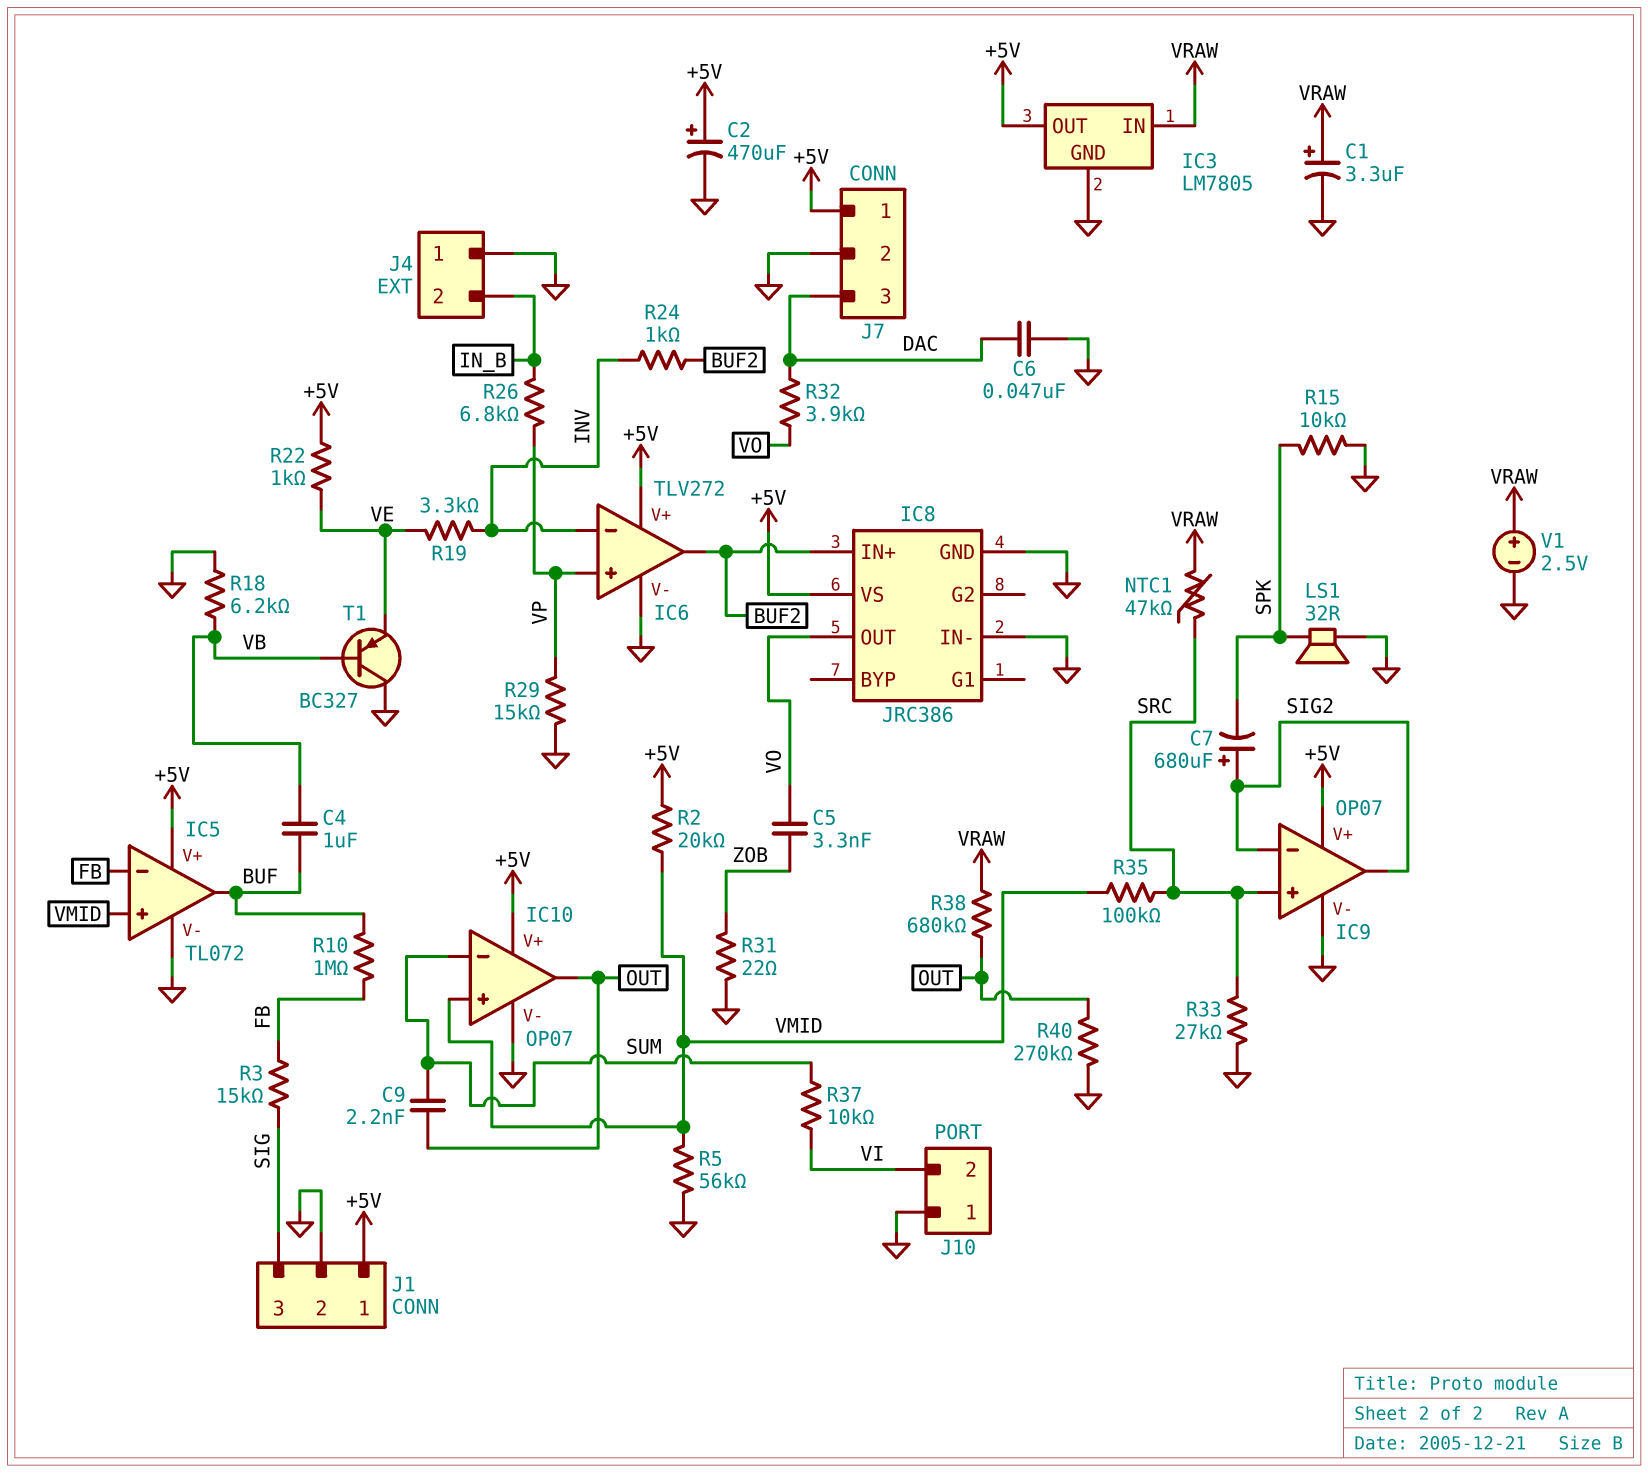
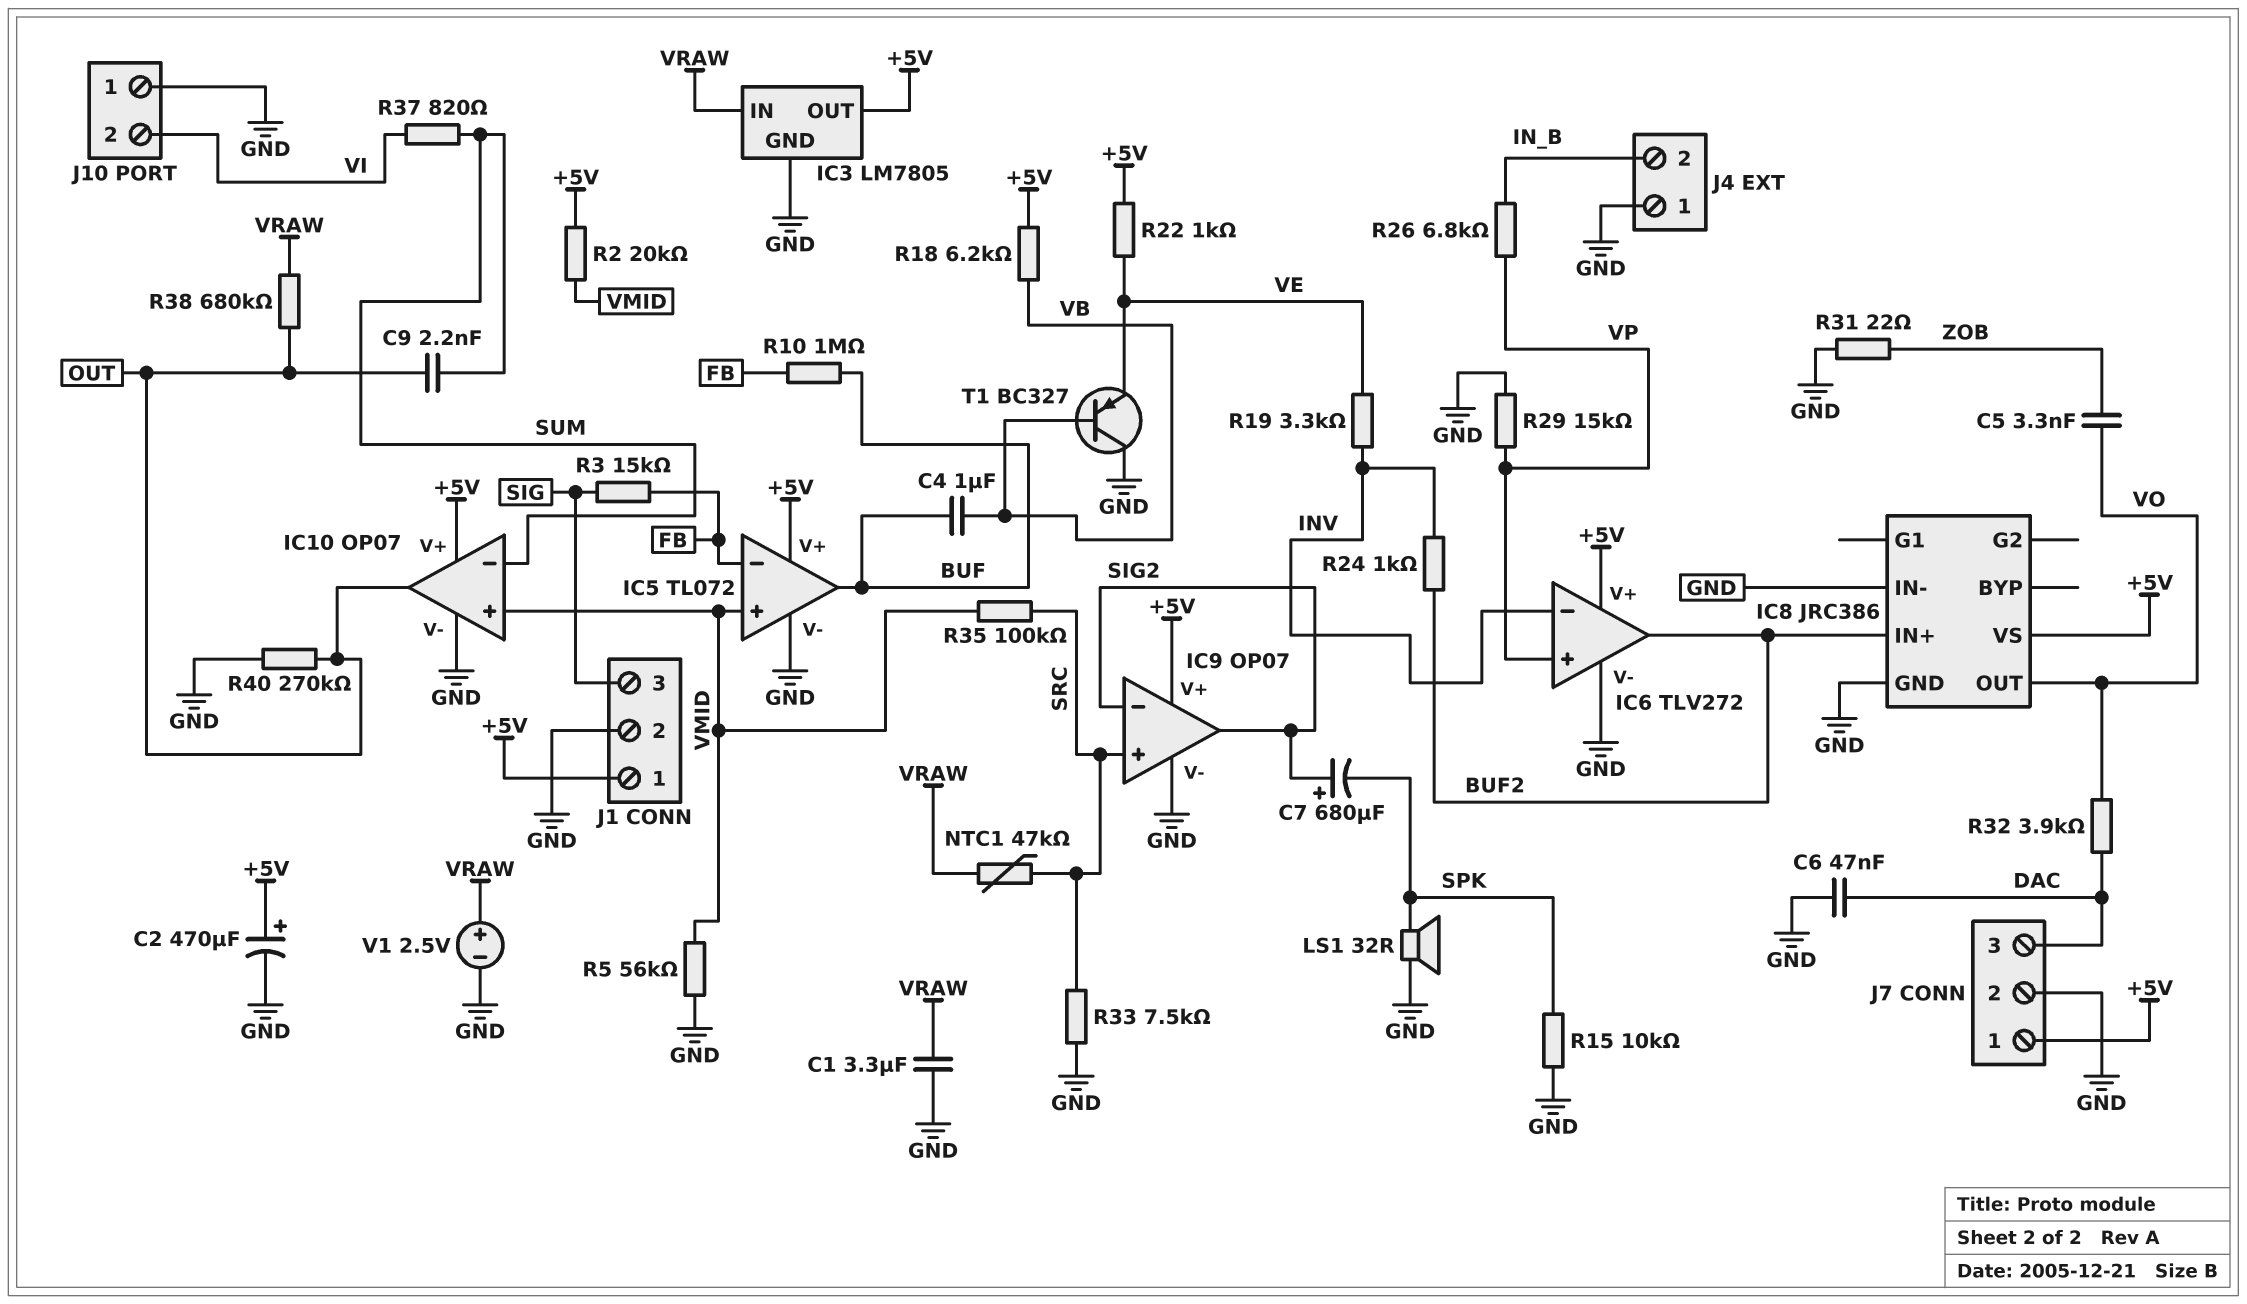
C1: 3.3uF (plus VRAW, minus GND) -> 3.3uF (GND, VRAW)
R18: 6.2k (GND, VB) -> 6.2k (+5V, VB)
R33: 27k (GND, SRC) -> 7.5k (GND, SRC)
R37: 10k (SUM, VI) -> 820 (SUM, VI)

